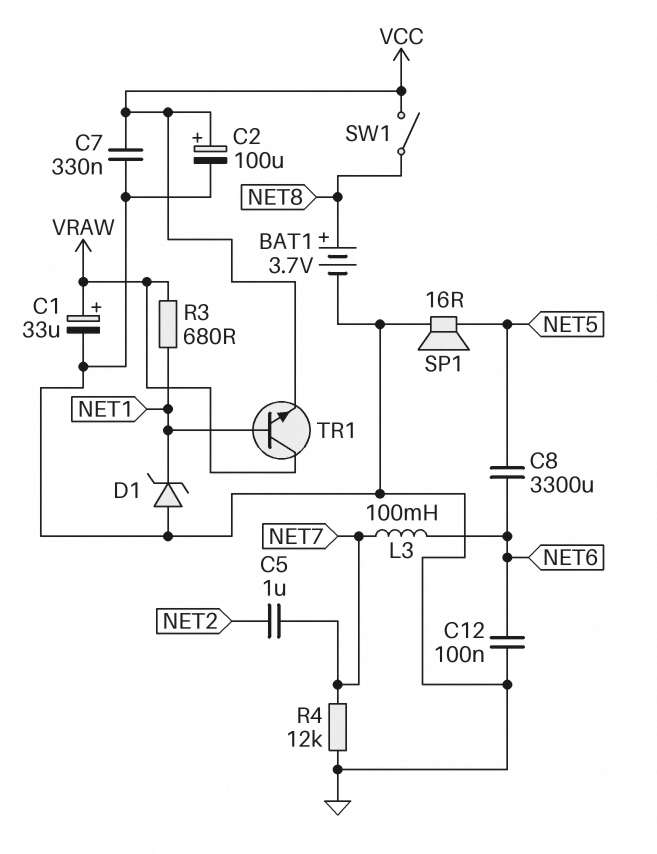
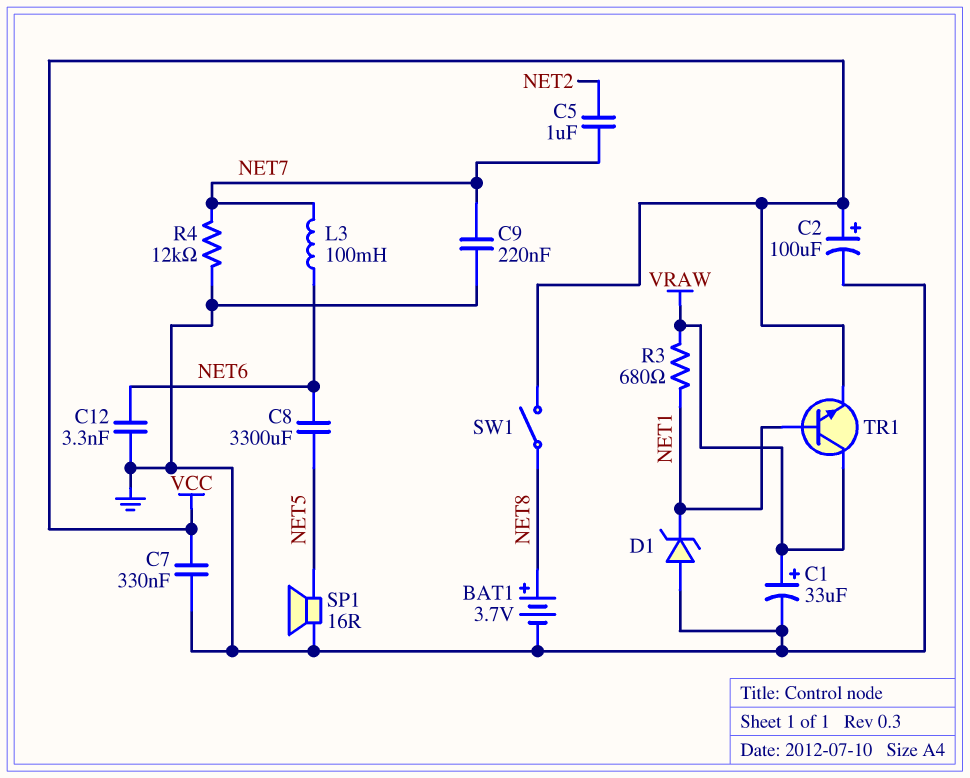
C9: none -> 220nF (GND, NET7)
C12: 100nF (GND, NET6) -> 3.3nF (GND, NET6)

